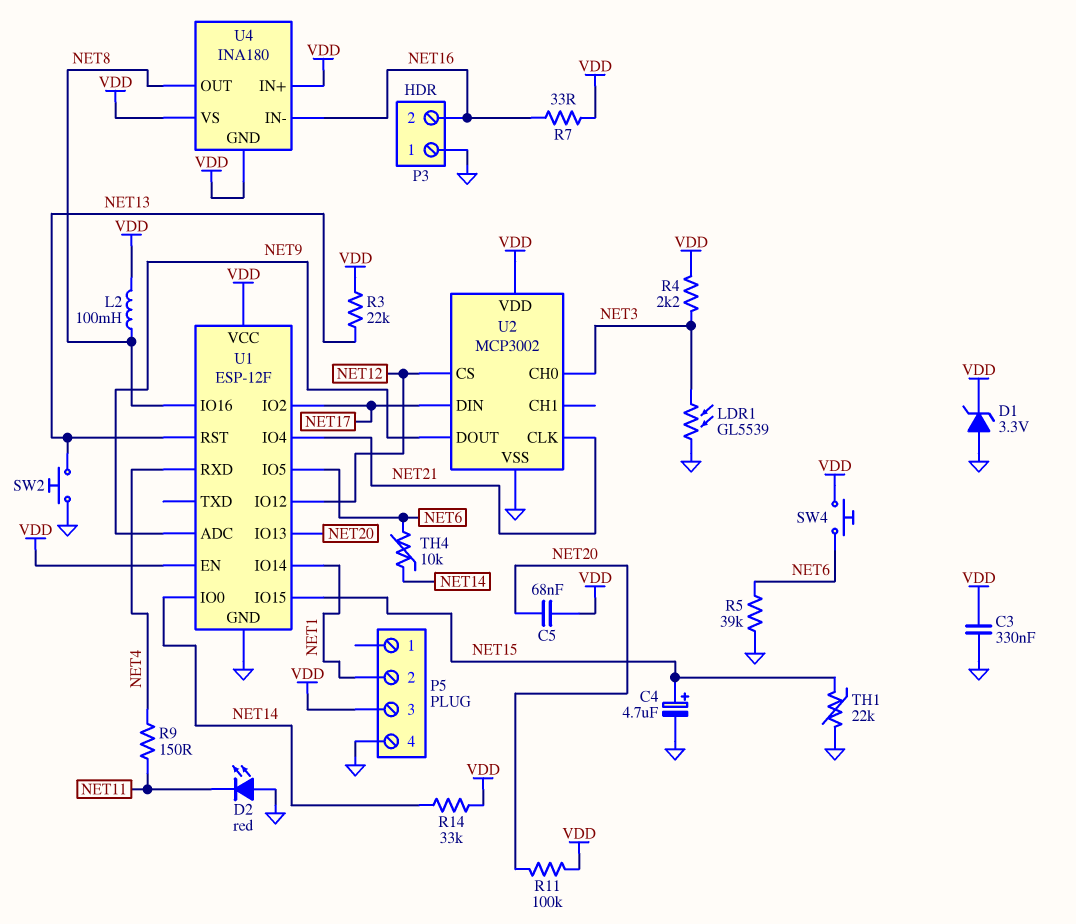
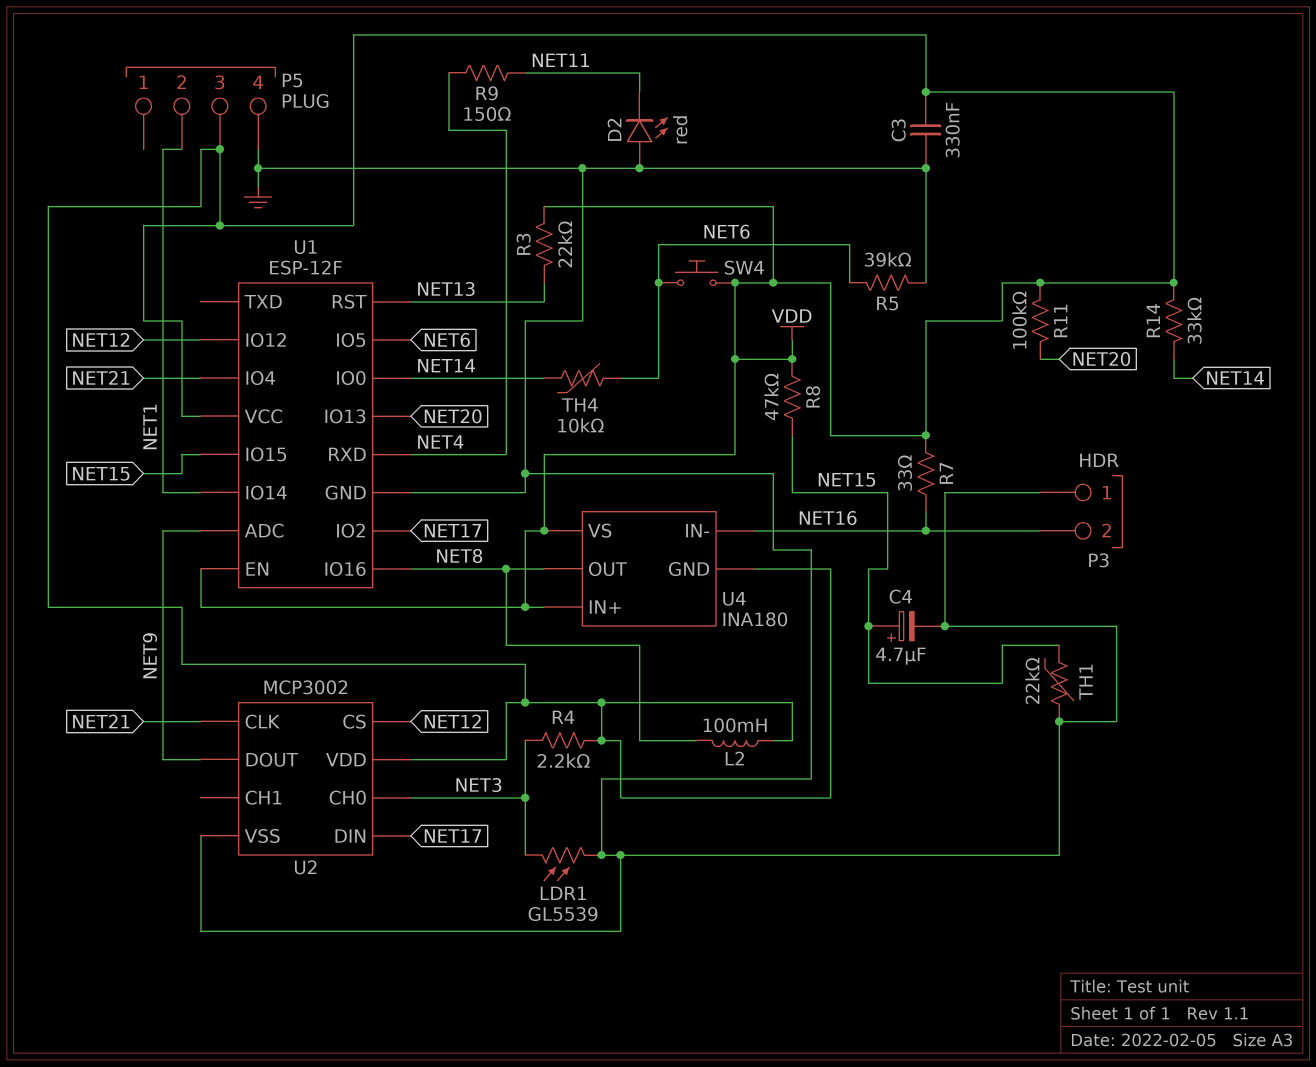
C5: 68nF (NET20, VDD) -> none
D1: zener 3.3V (A GND, K VDD) -> none
R8: none -> 47k (NET15, VDD)
SW2: button (GND, NET13) -> none

